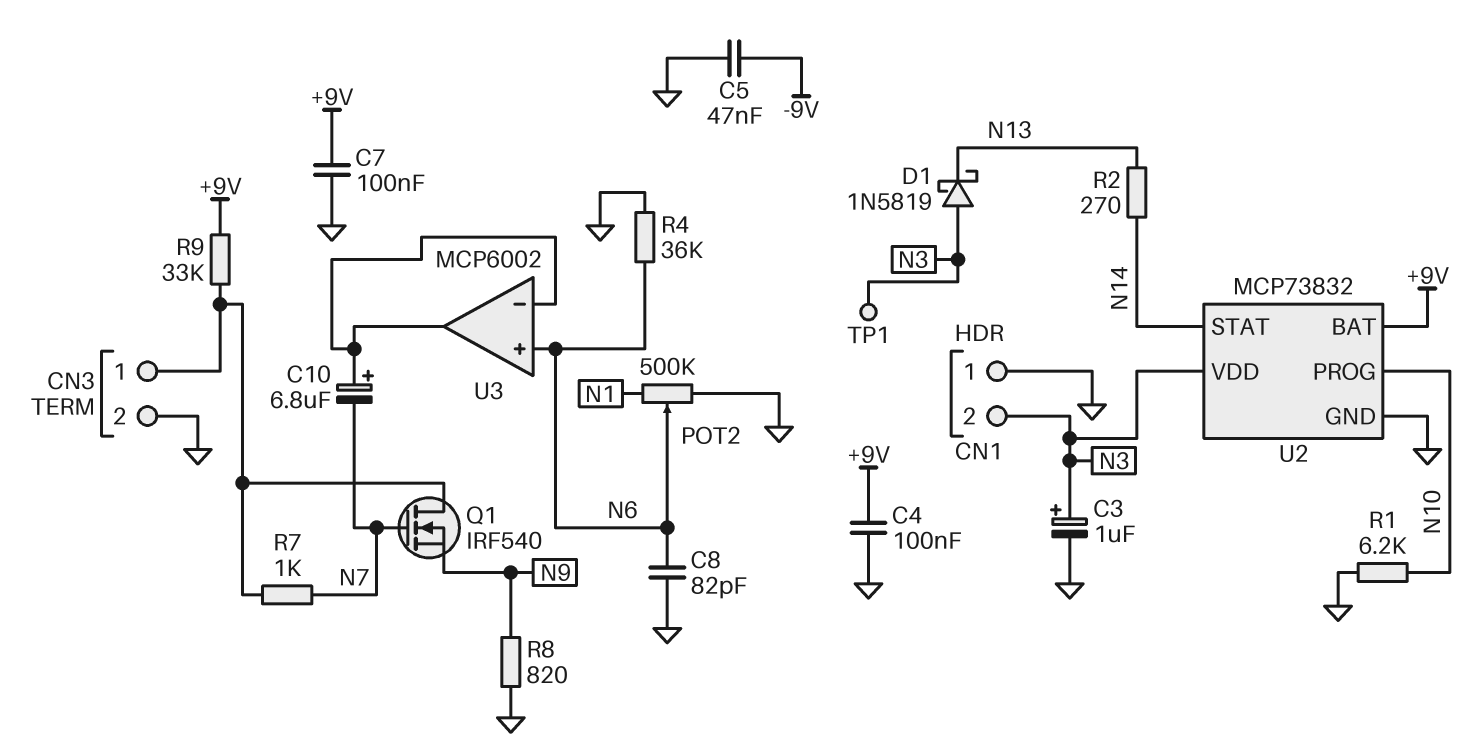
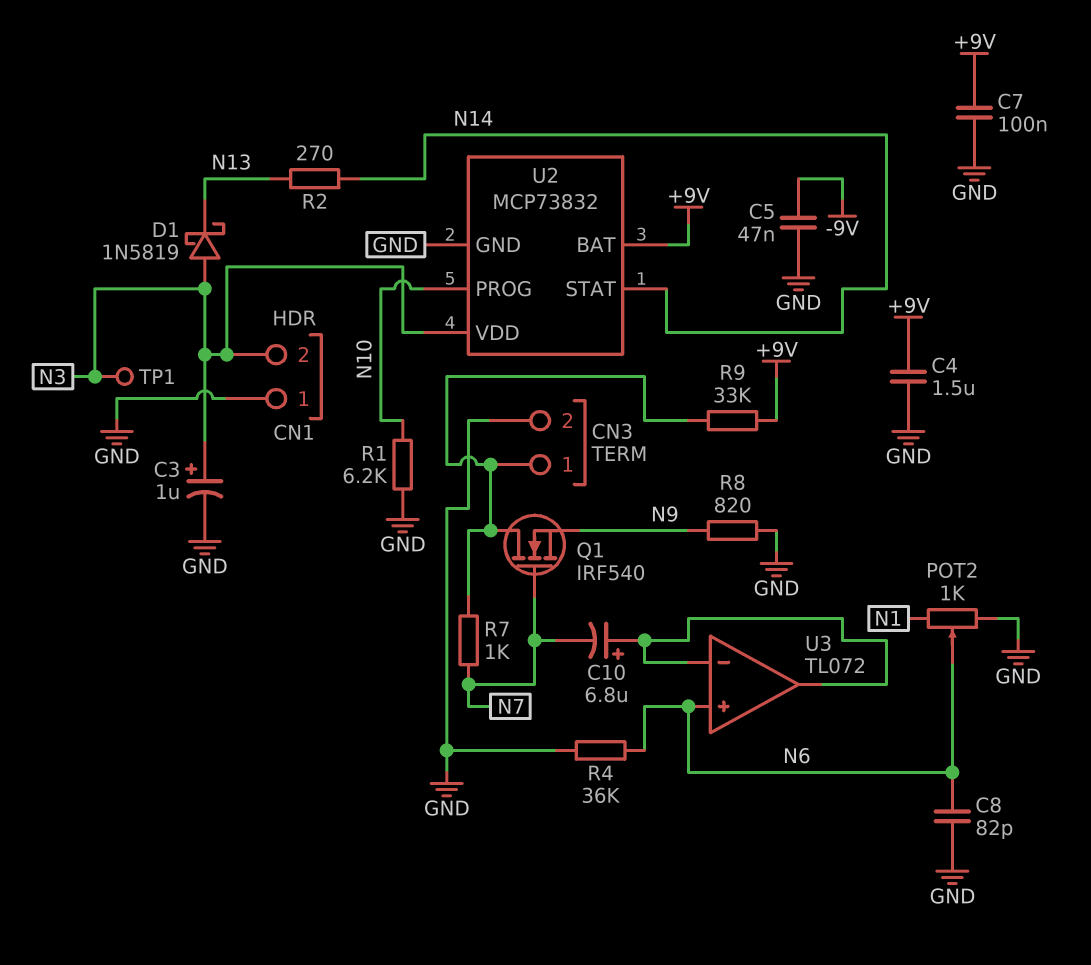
C4: 100nF (+9V, GND) -> 1.5uF (+9V, GND)
POT2: 500k (GND, N1, wiper N6) -> 1k (GND, N1, wiper N6)
U3: MCP6002 -> TL072

